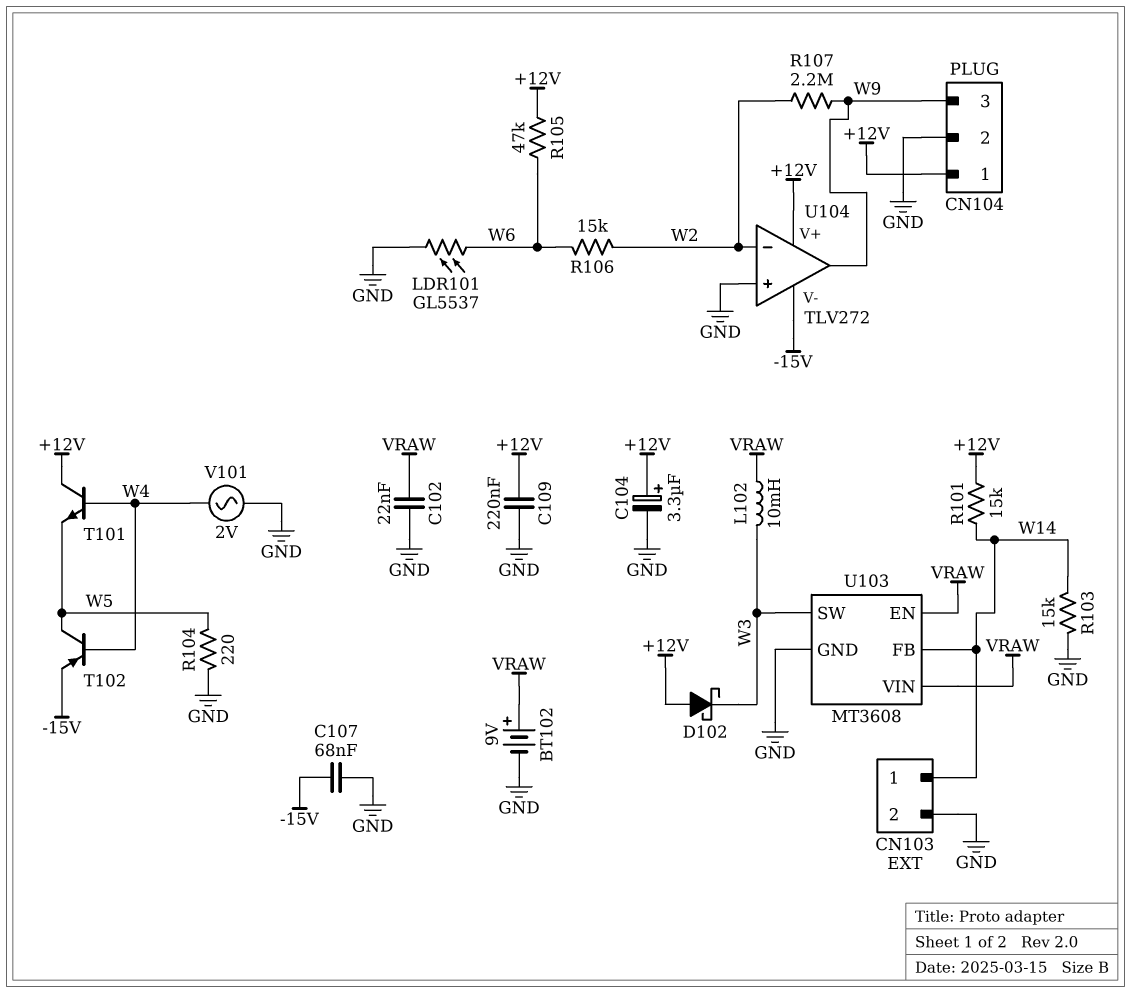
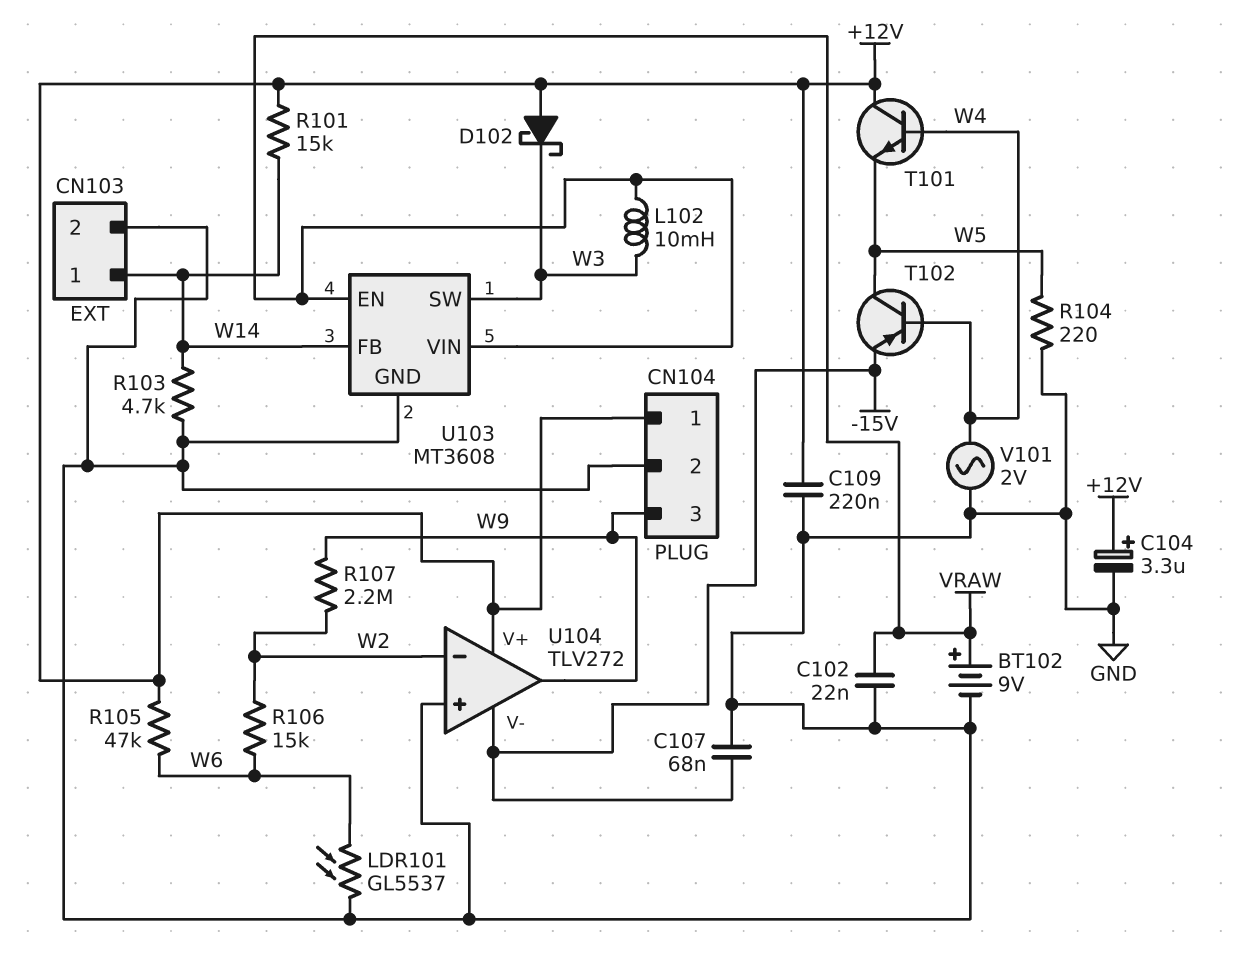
R103: 15k (GND, W14) -> 4.7k (GND, W14)

